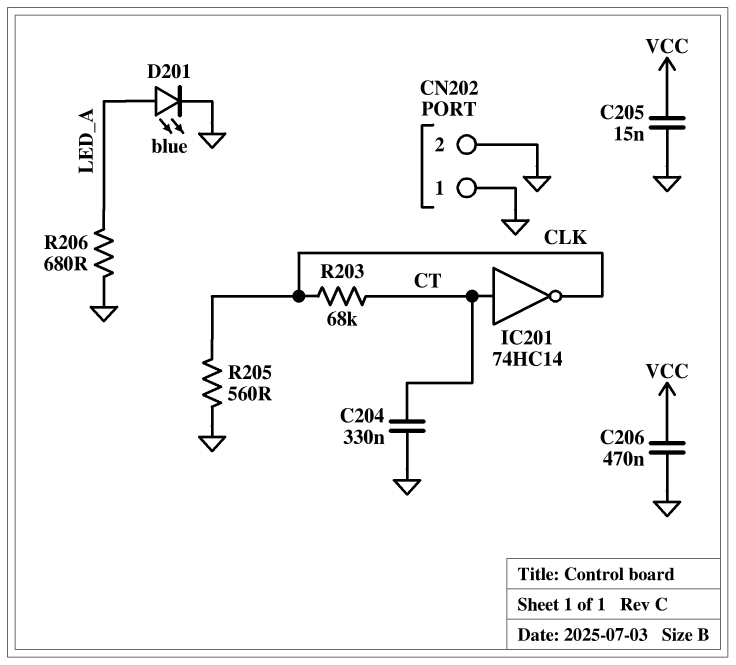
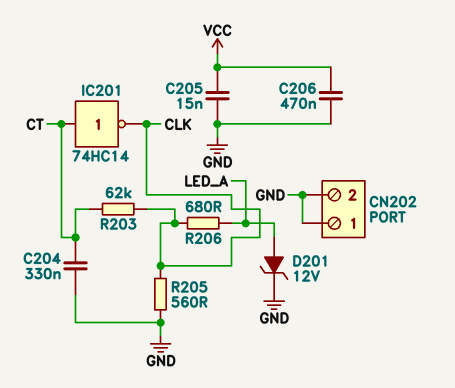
D201: LED blue (A LED_A, K GND) -> zener 12V (A LED_A, K GND)
R203: 68k (CLK, CT) -> 62k (CLK, CT)
R206: 680 (GND, LED_A) -> 680 (CLK, LED_A)

